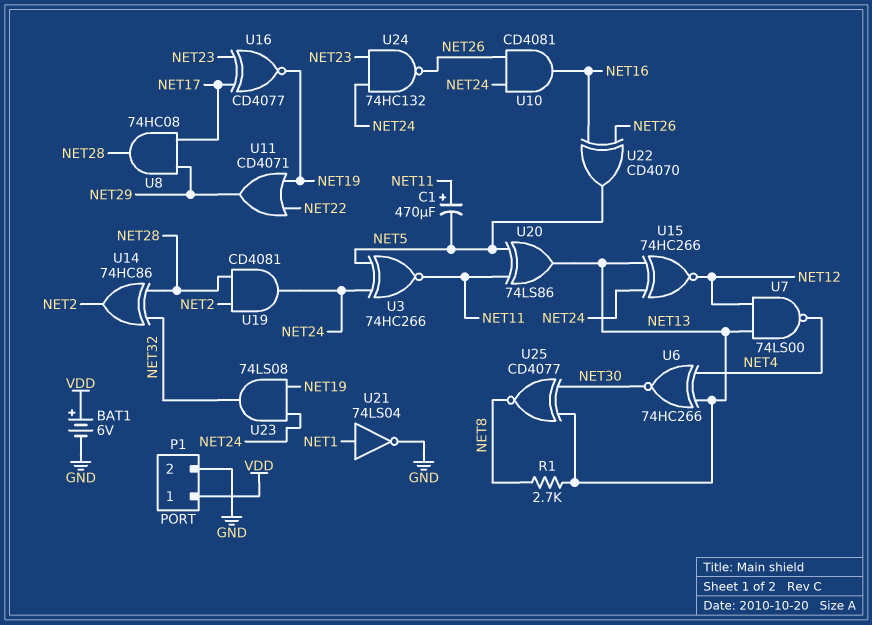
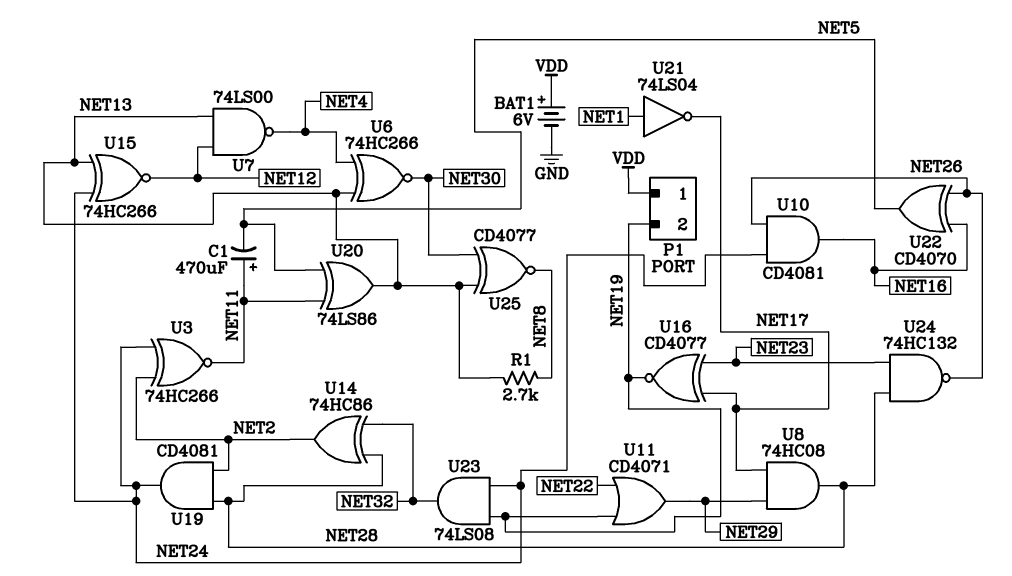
P1 pin 2: GND -> NET19
U3: XNOR 74HC266 (in NET5, in NET24, out NET11) -> XNOR 74HC266 (in NET2, in NET24, out NET11)
U21: NOT 74LS04 (in NET1, out GND) -> NOT 74LS04 (in NET1, out NET17)
U24: NAND 74HC132 (in NET23, in NET24, out NET26) -> NAND 74HC132 (in NET23, in NET28, out NET26)

